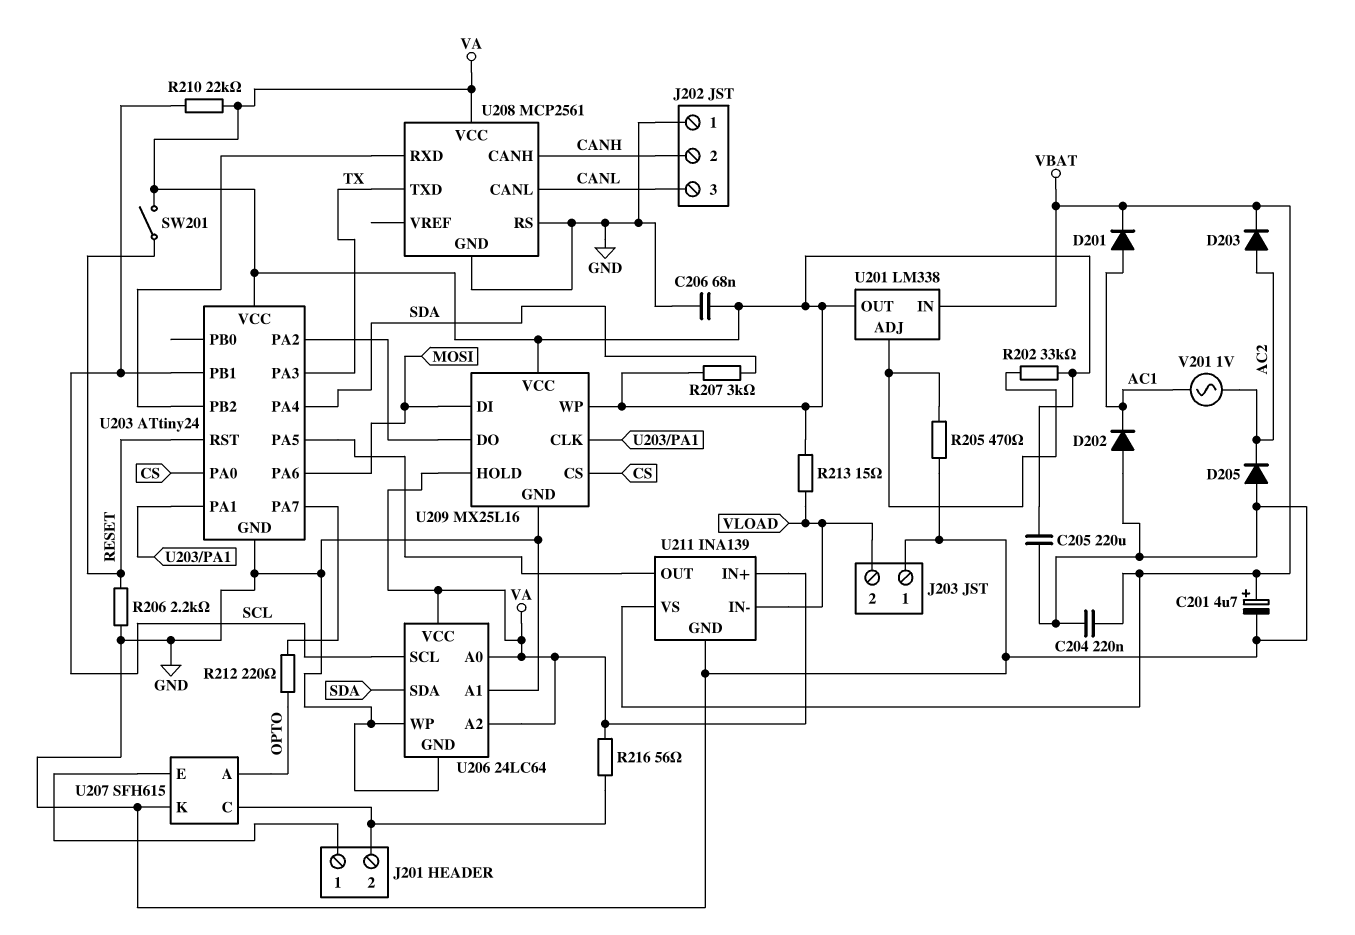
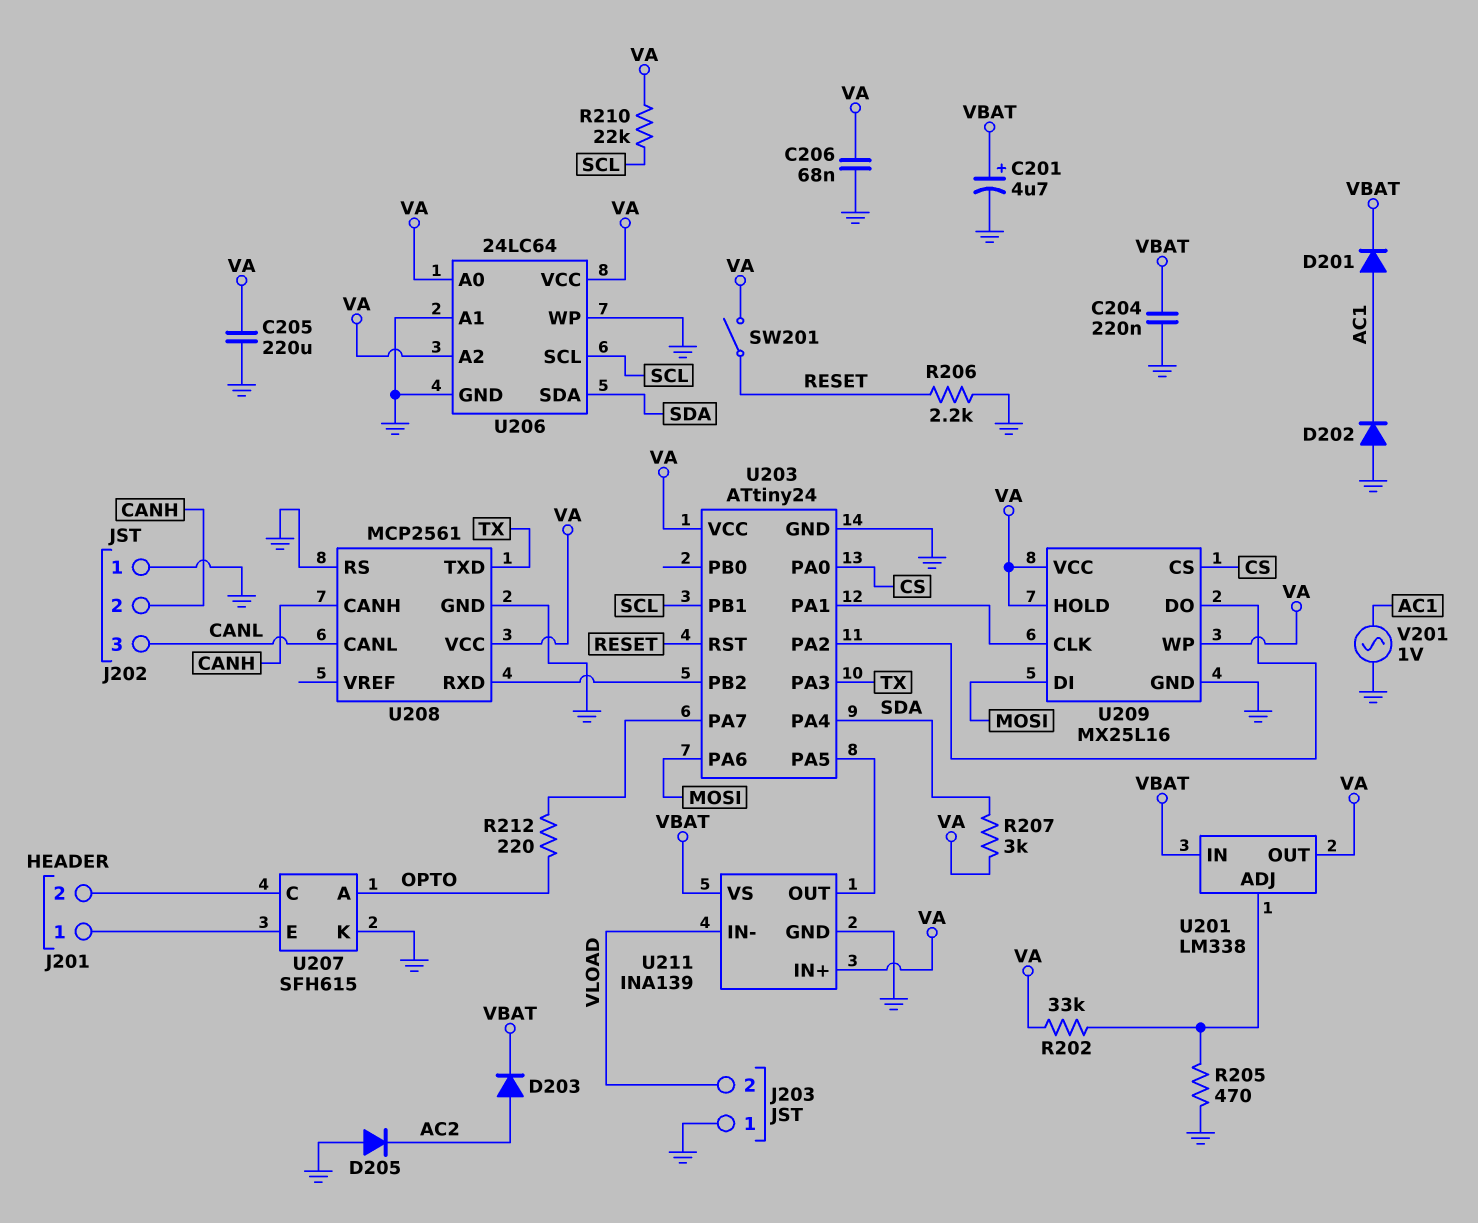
R213: 15 (VA, VLOAD) -> none
R216: 56 (J201/2, VA) -> none
V201: AC 1V (AC1, AC2) -> AC 1V (AC1, GND)

